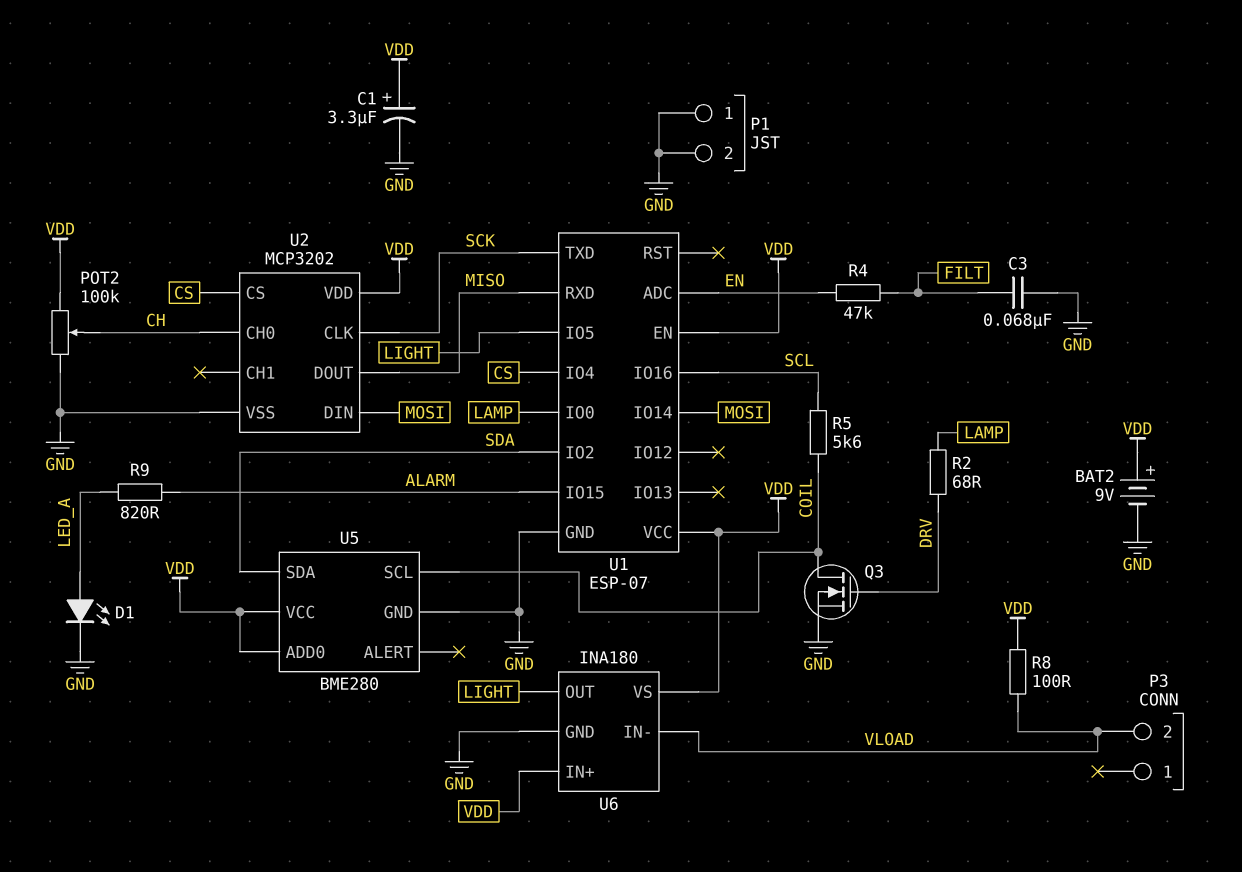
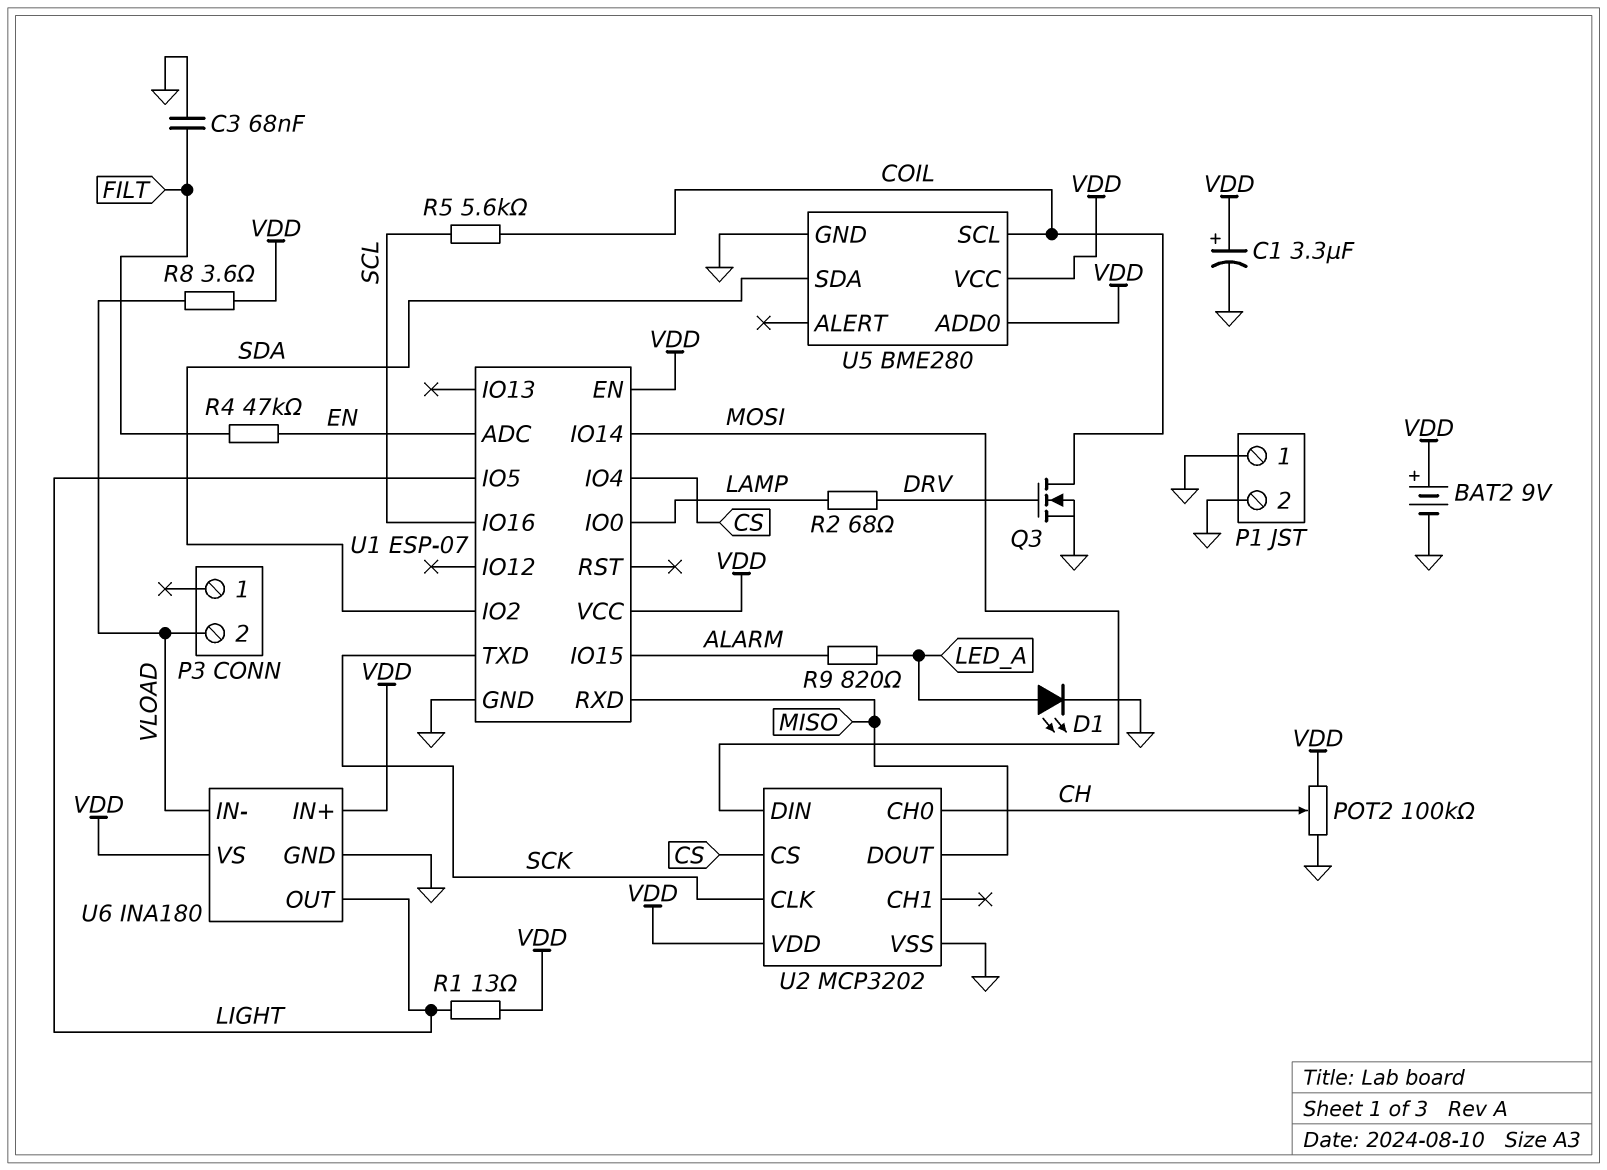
R1: none -> 13 (LIGHT, VDD)
R8: 100 (VDD, VLOAD) -> 3.6 (VDD, VLOAD)

